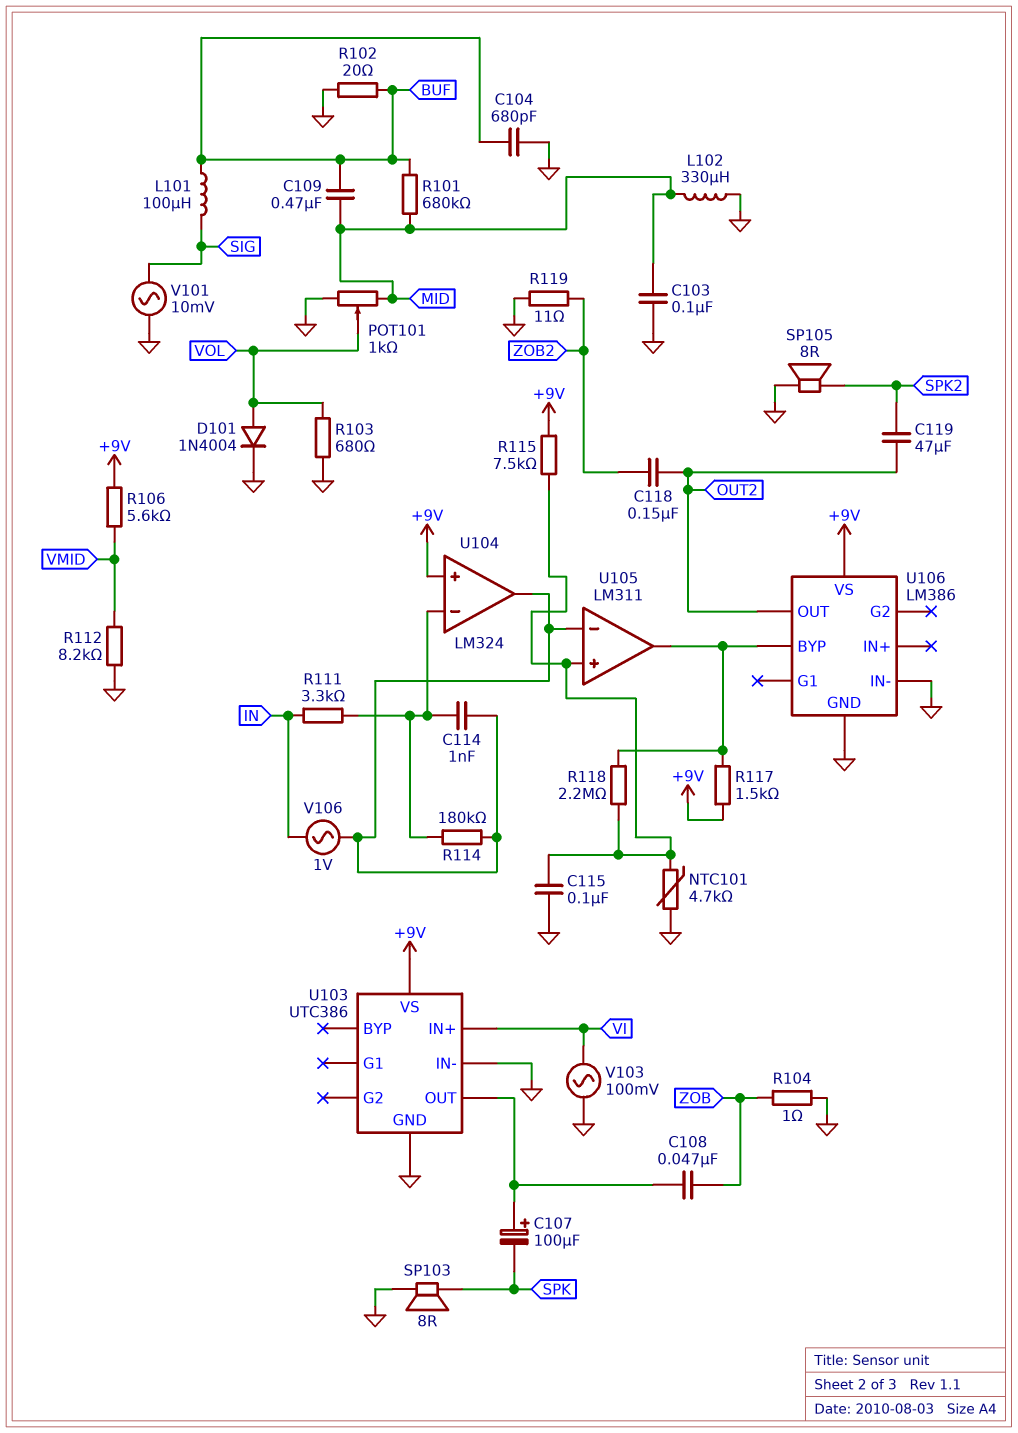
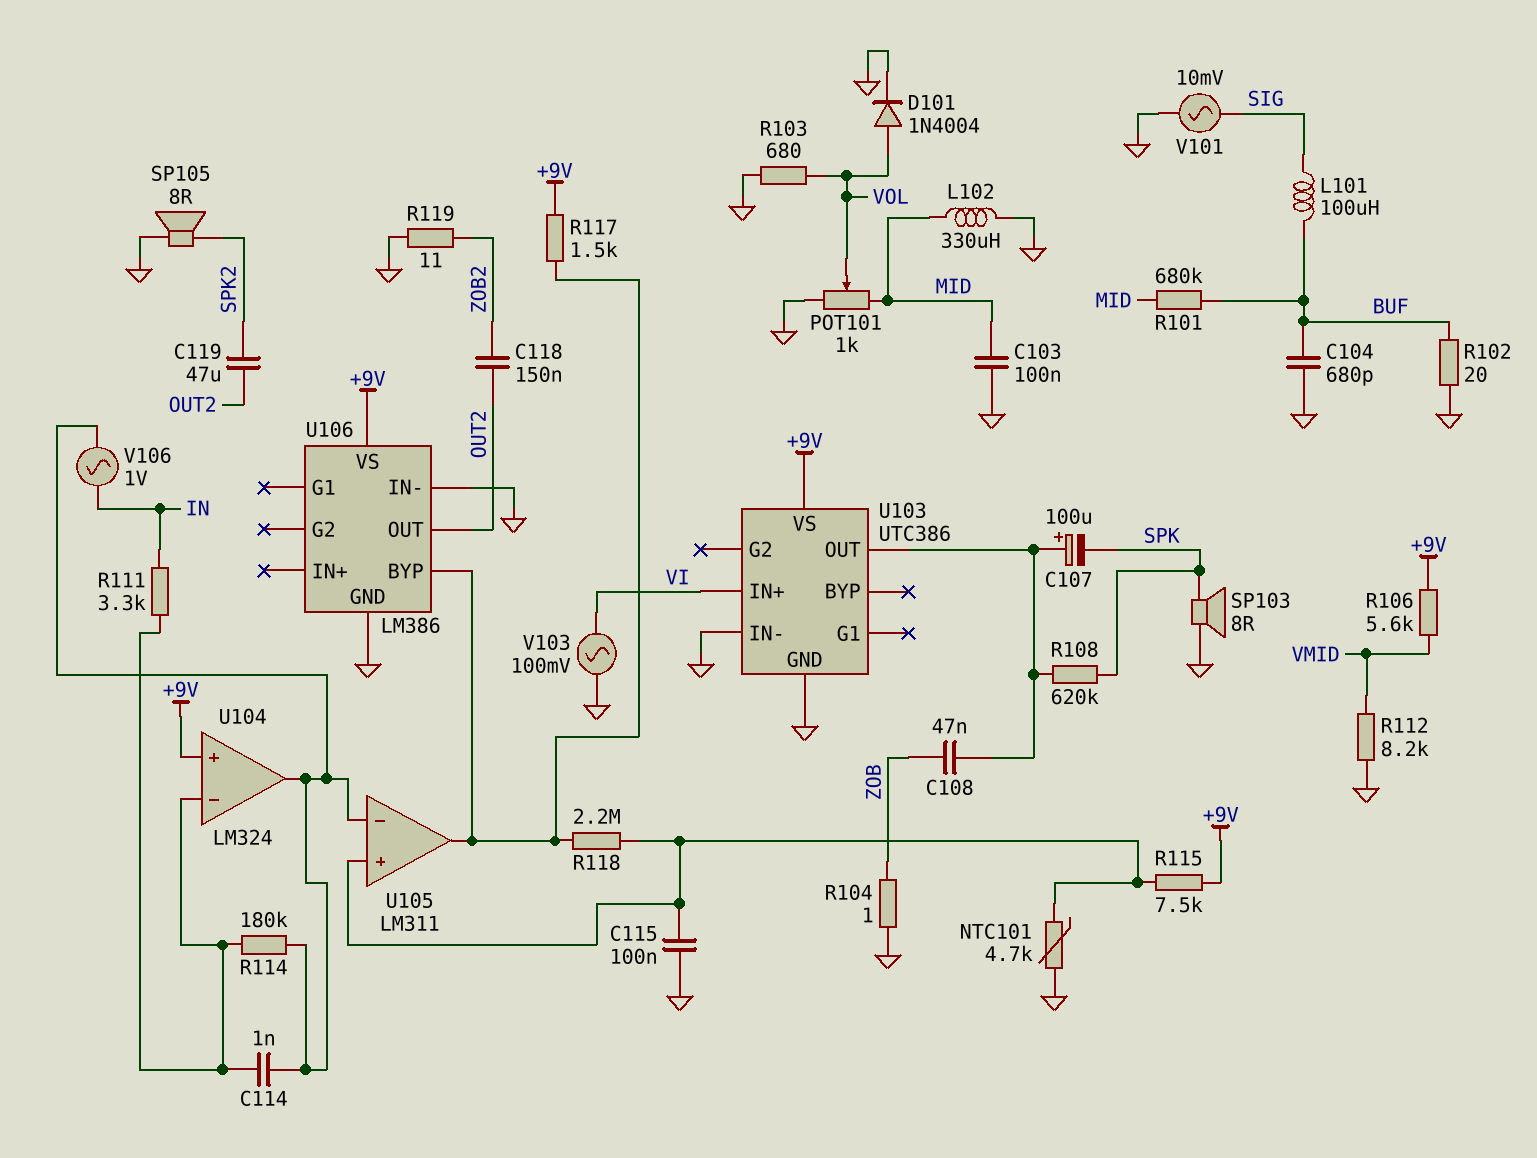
C109: 470nF (BUF, MID) -> none
R108: none -> 620k (SPK, U103/OUT)

